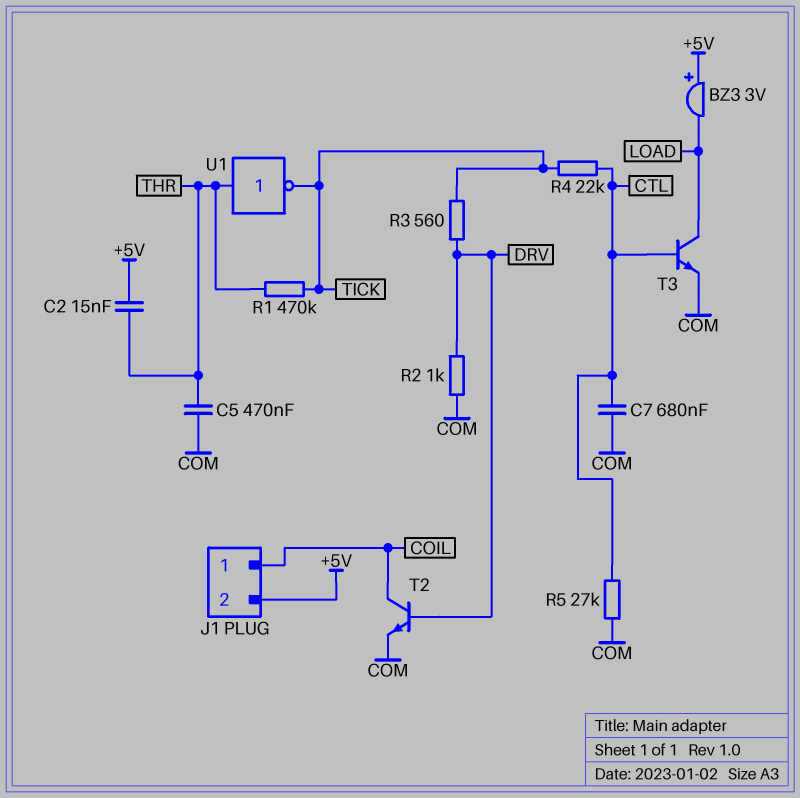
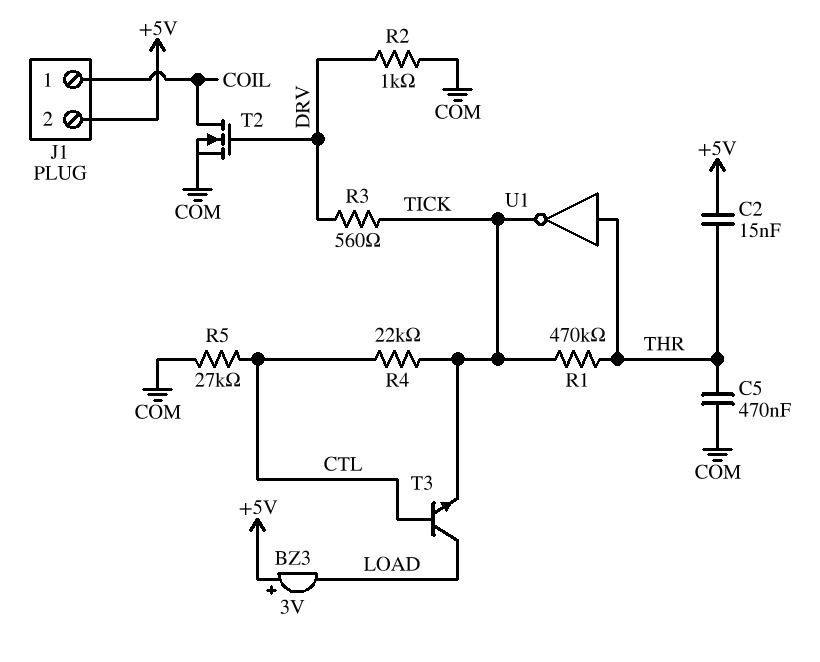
C7: 680nF (COM, CTL) -> none
T2: NPN (B DRV, C COIL, E COM) -> NMOS (G DRV, D COIL, S COM)
T3: NPN (B CTL, C LOAD, E COM) -> NPN (B CTL, C LOAD, E TICK)

